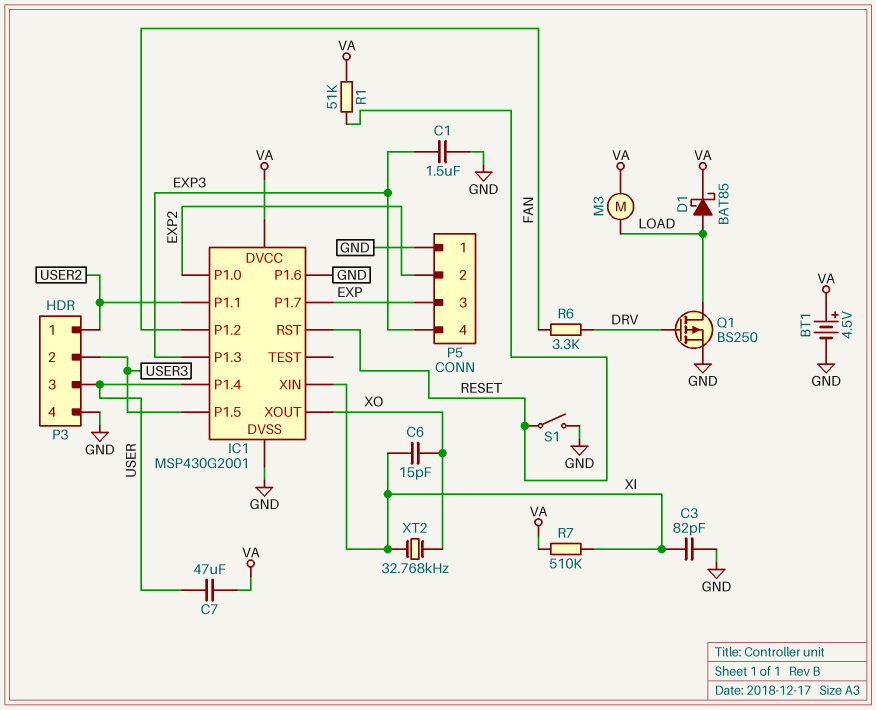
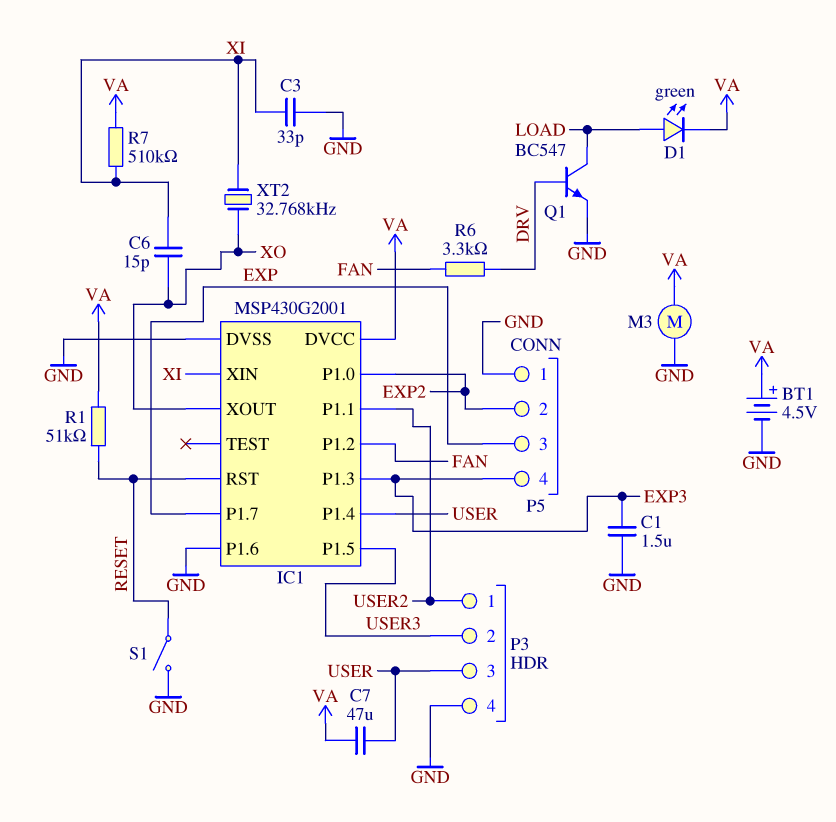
C3: 82pF (GND, XI) -> 33pF (GND, XI)
D1: schottky BAT85 (A LOAD, K VA) -> LED green (A LOAD, K VA)
M3: motor (LOAD, VA) -> motor (GND, VA)
Q1: PMOS BS250 (G DRV, D LOAD, S GND) -> NPN BC547 (B DRV, C LOAD, E GND)

